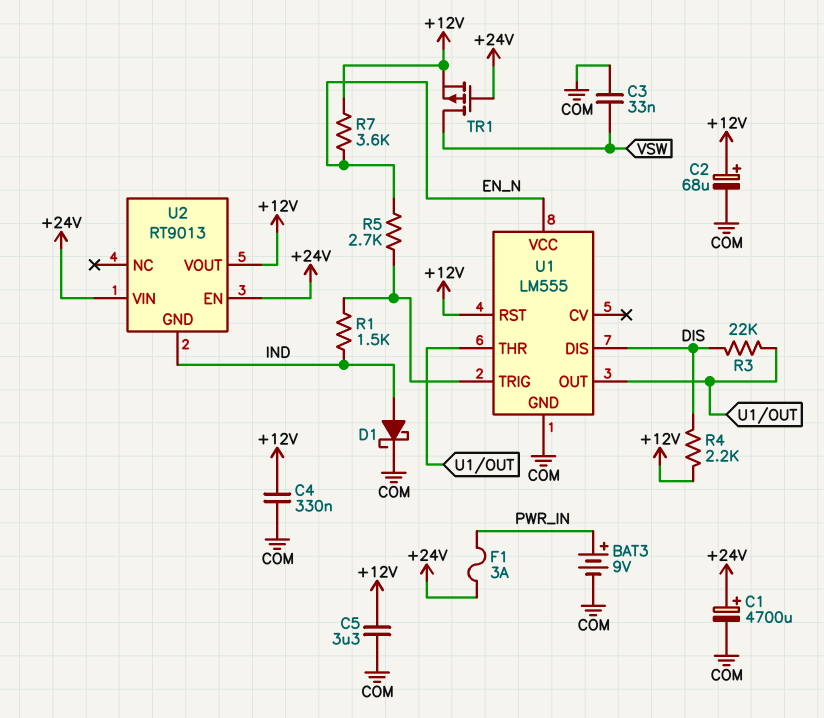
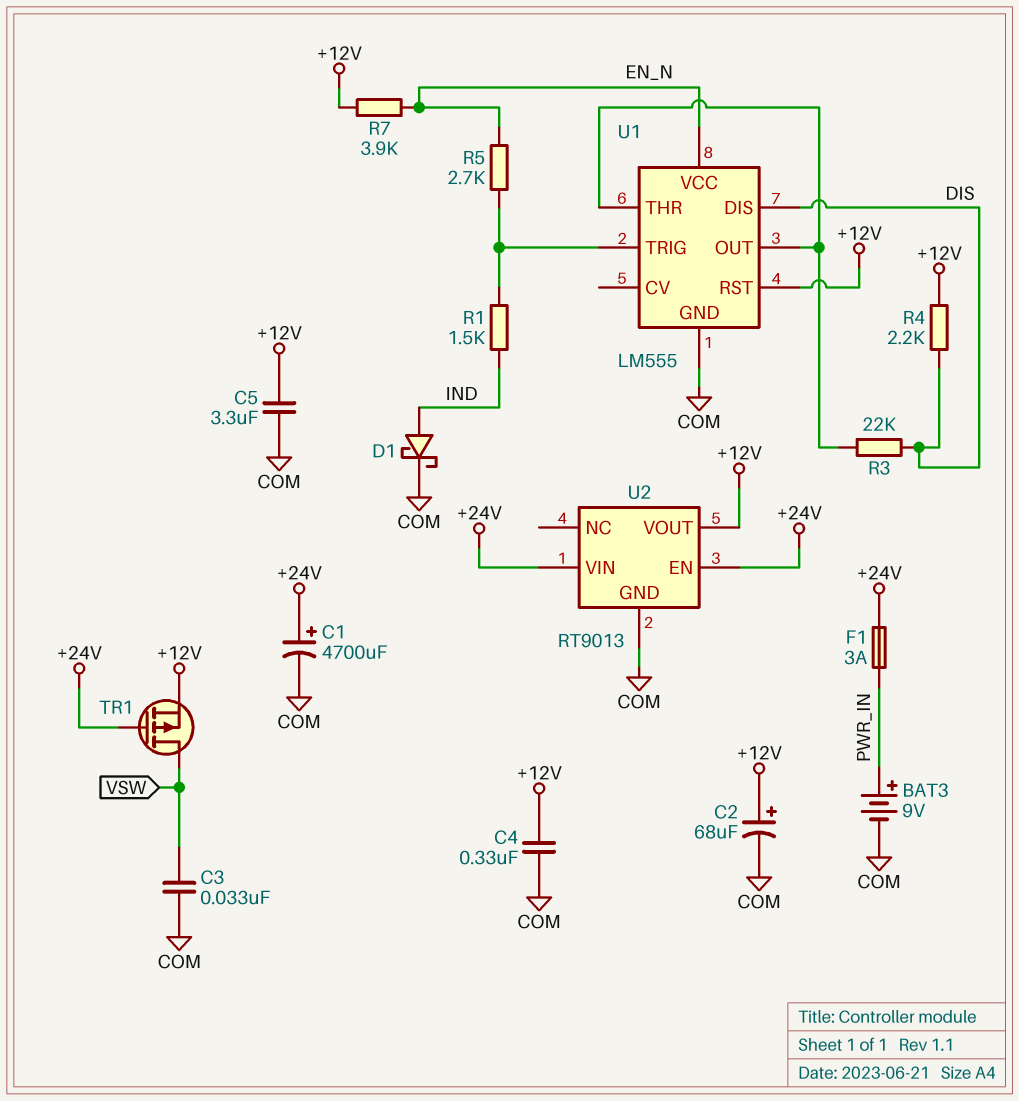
R7: 3.6k (+12V, EN_N) -> 3.9k (+12V, EN_N)
U2 pin GND: IND -> COM

